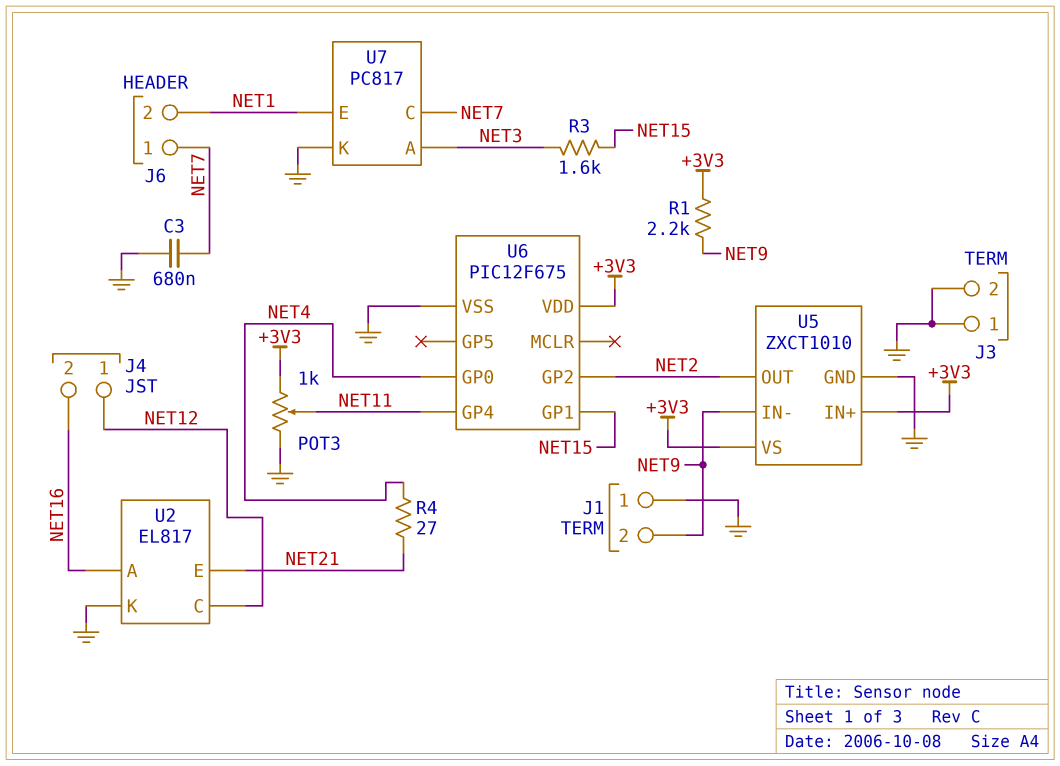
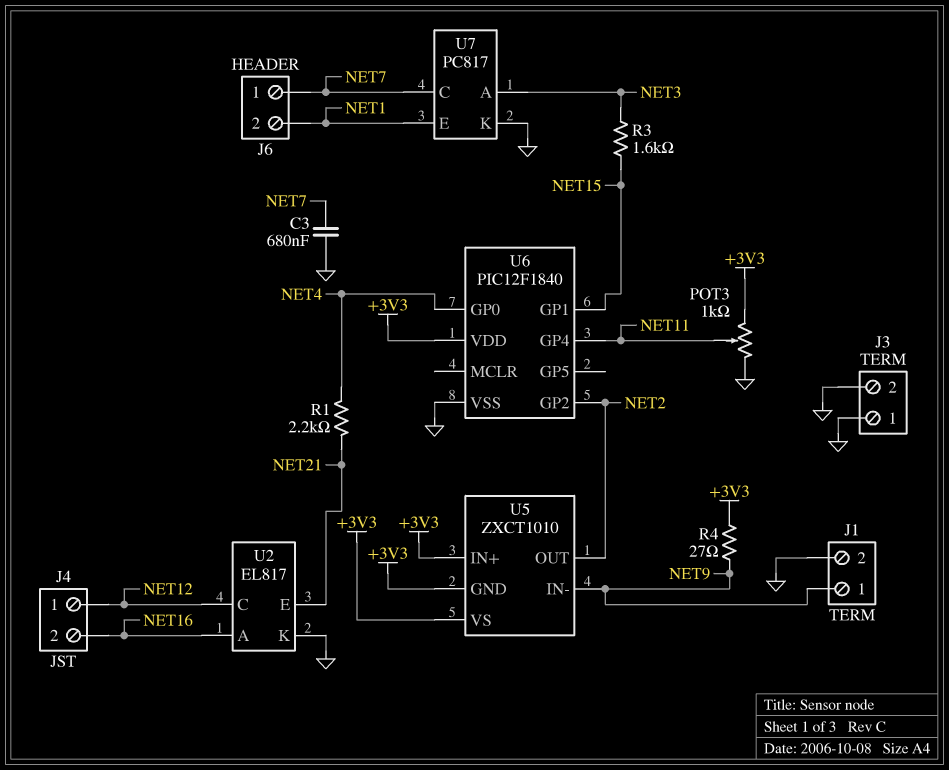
J1 pin 1: GND -> NET9
J1 pin 2: NET9 -> GND
R1: 2.2k (+3V3, NET9) -> 2.2k (NET4, NET21)
R4: 27 (NET4, NET21) -> 27 (+3V3, NET9)
U5 pin GND: GND -> +3V3
U6: PIC12F675 -> PIC12F1840

